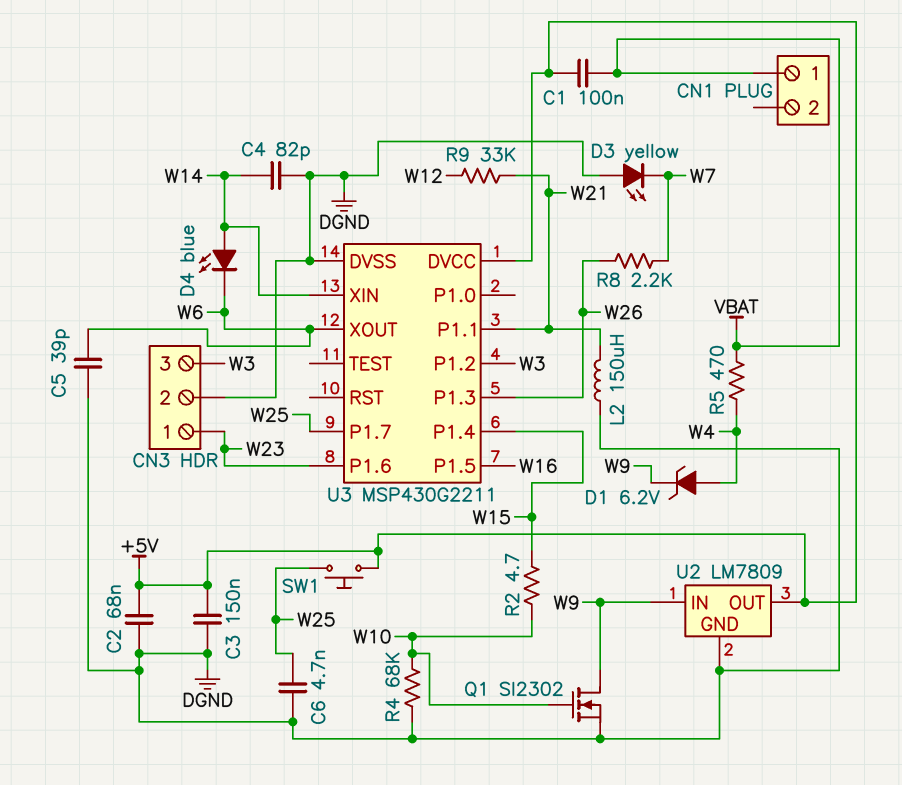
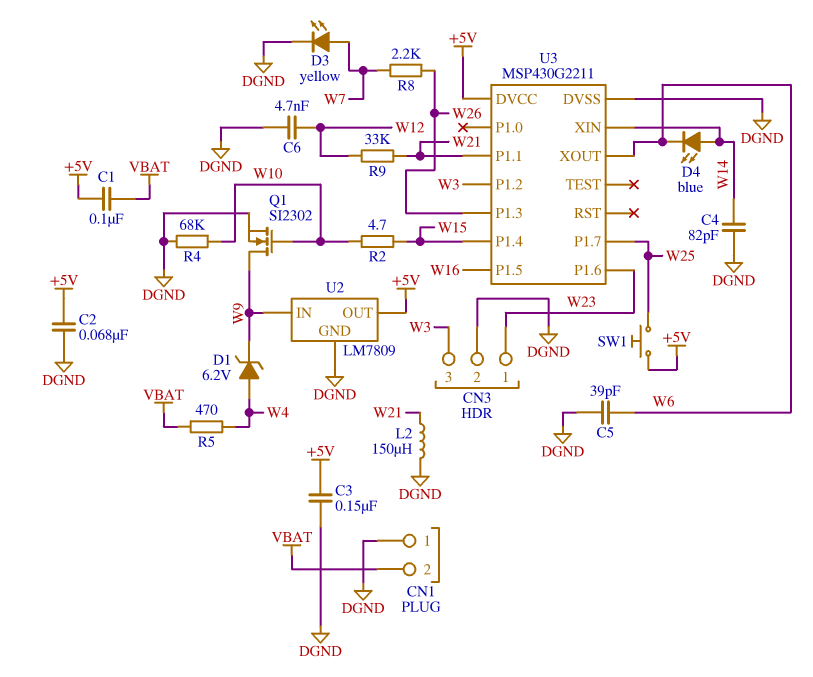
C6: 4.7nF (DGND, W25) -> 4.7nF (DGND, W12)
CN1 pin 1: VBAT -> DGND
CN1 pin 2: none -> VBAT
D3: LED yellow (A DGND, K W7) -> LED yellow (A W7, K DGND)

